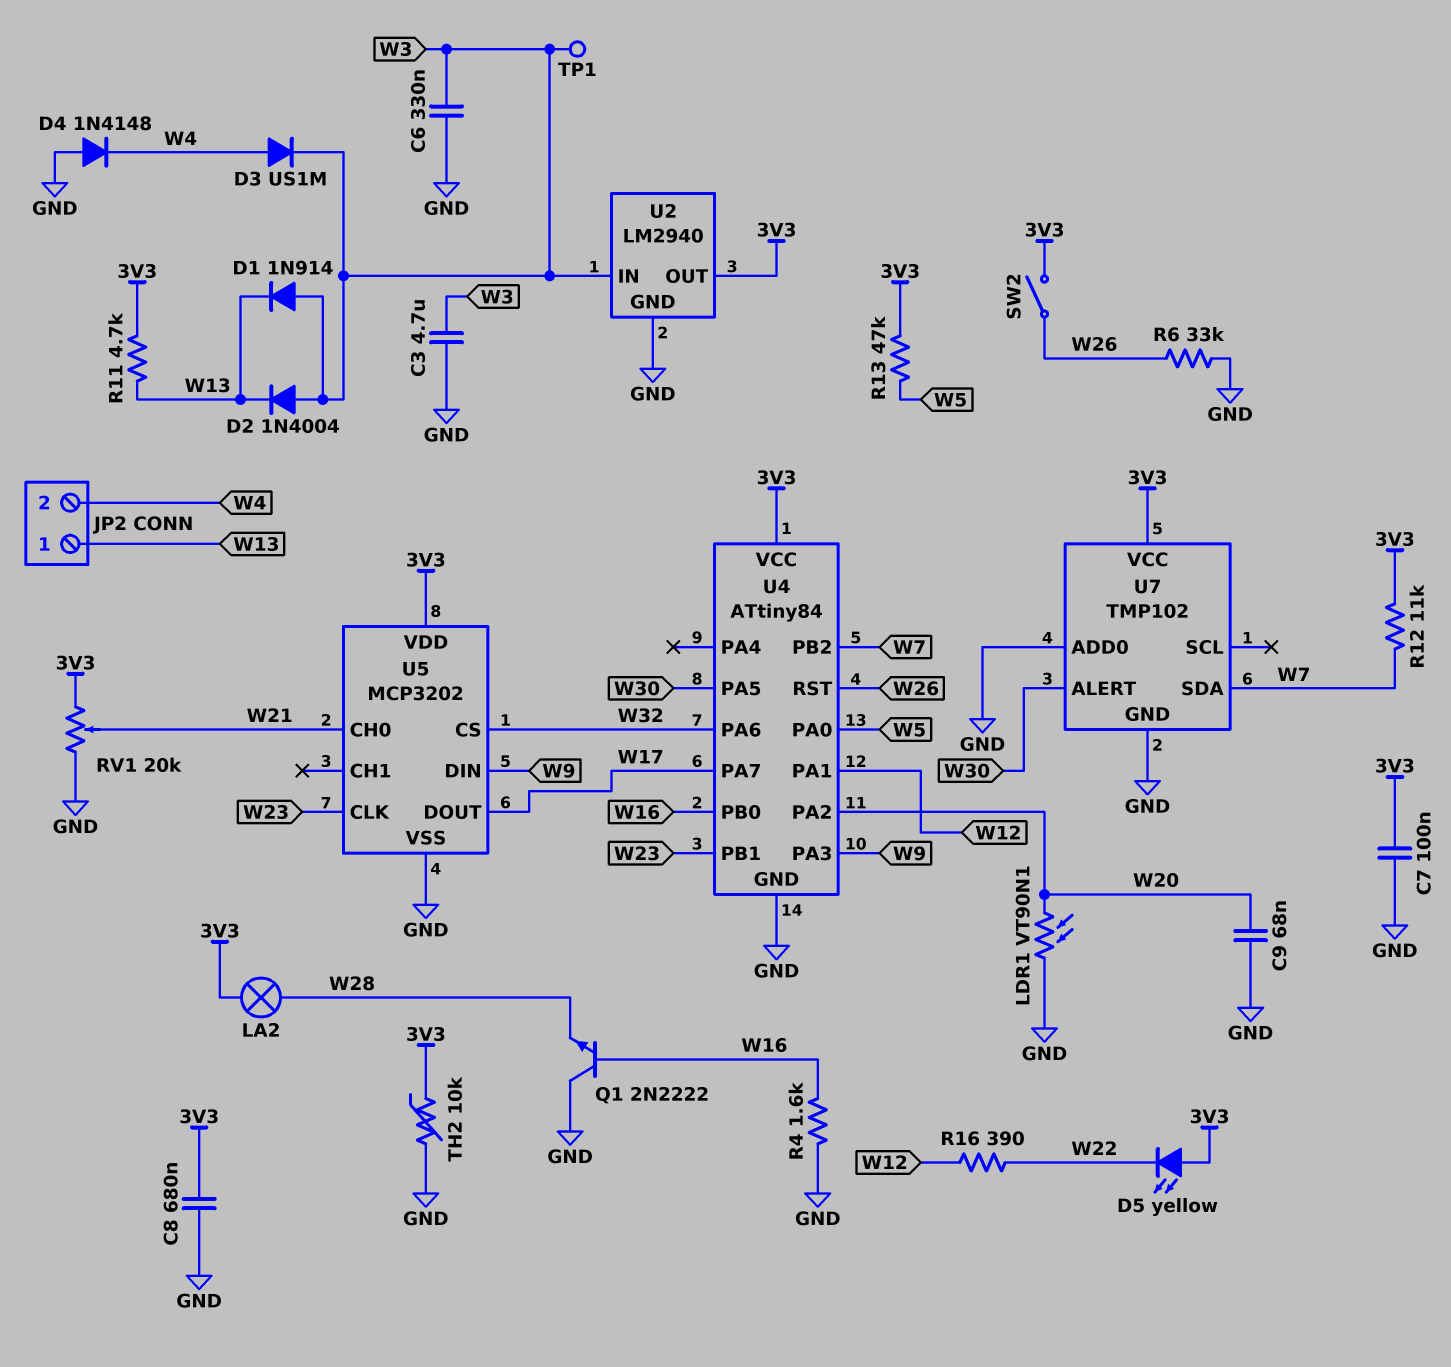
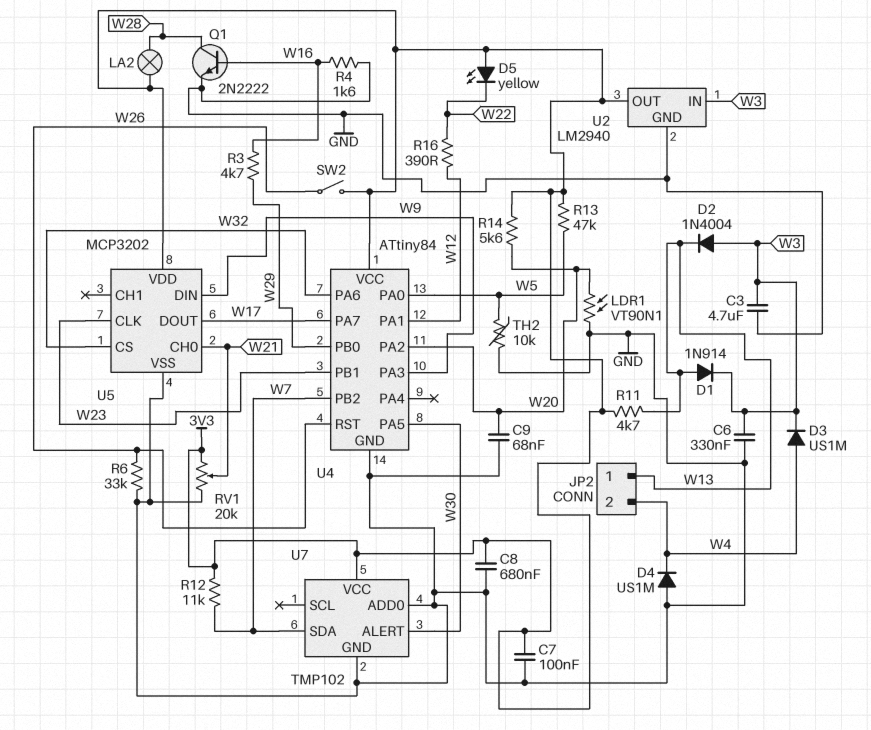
D1: diode 1N914 (A W3, K W13) -> diode 1N914 (A W13, K W3)
D4: diode 1N4148 (A GND, K W4) -> diode US1M (A GND, K W4)
Q1: NPN 2N2222 (B W16, C GND, E W28) -> NPN 2N2222 (B W16, C W28, E GND)
R3: none -> 4.7k (W16, W29)
R14: none -> 5.6k (3V3, W20)
TH2: 10k (3V3, GND) -> 10k (GND, W5)
TP1: test point (W3) -> none
U4 pin PB0: W16 -> W29

